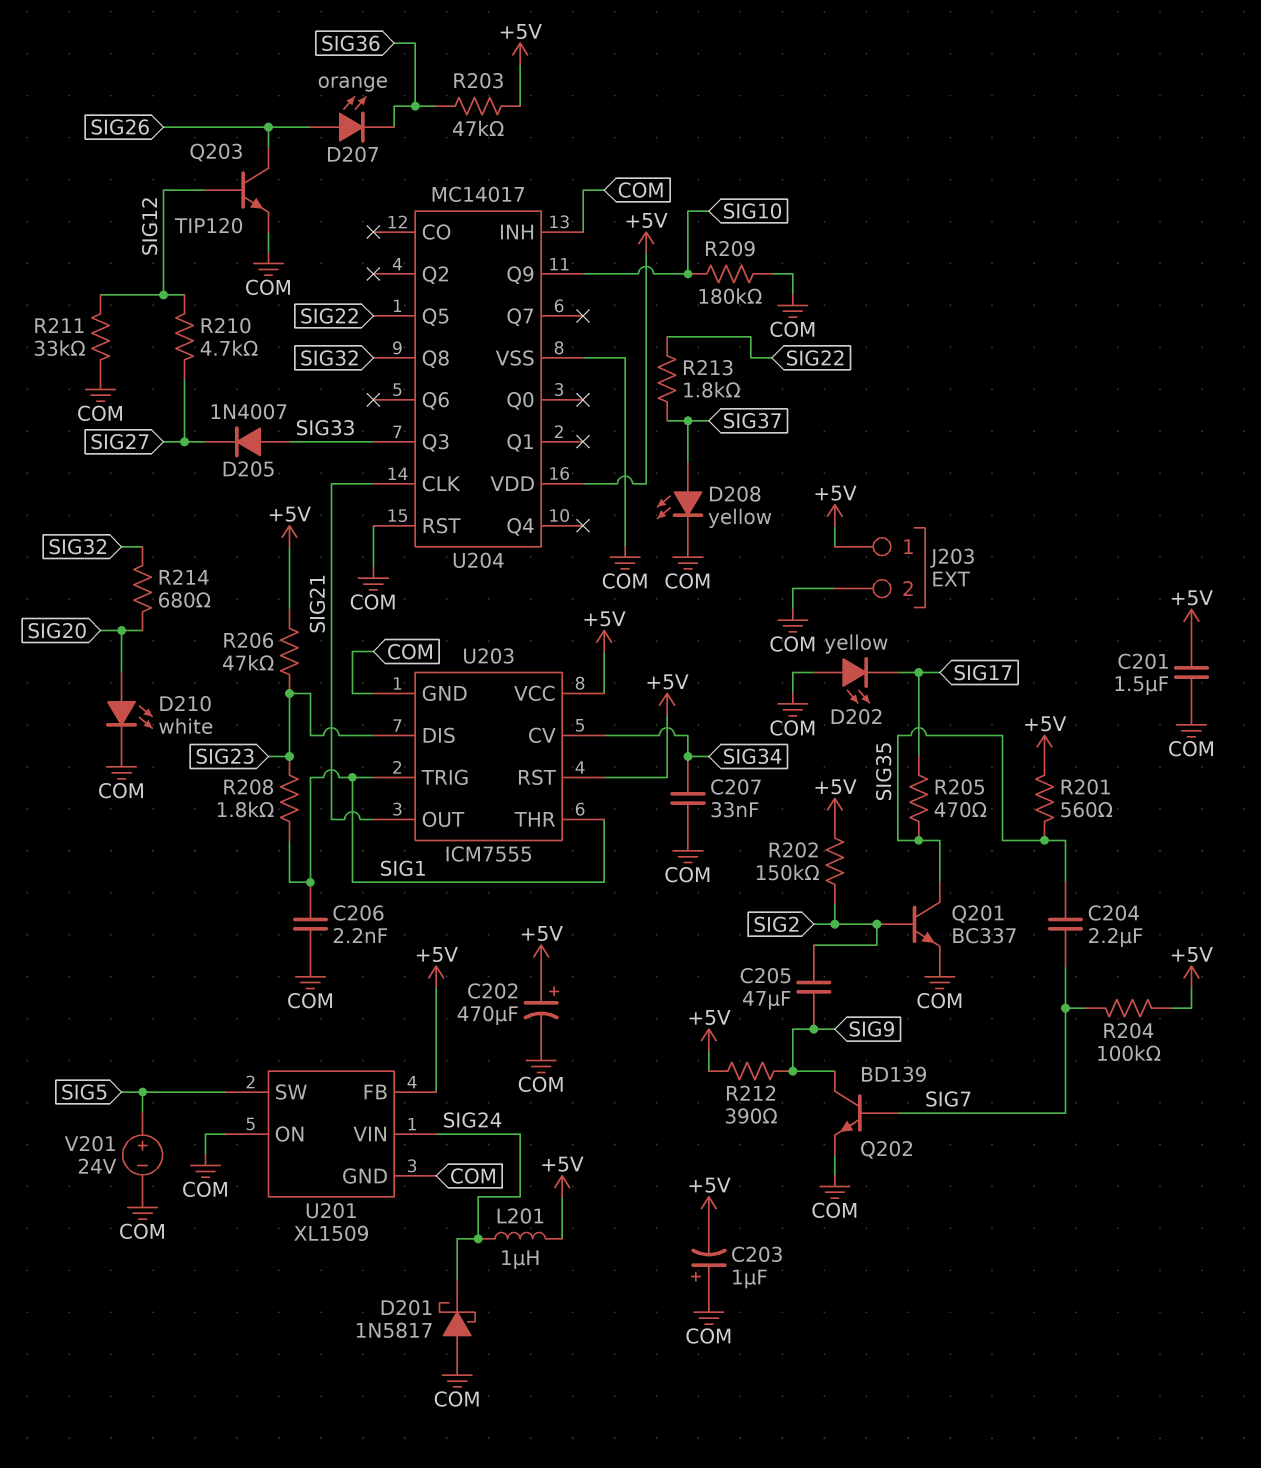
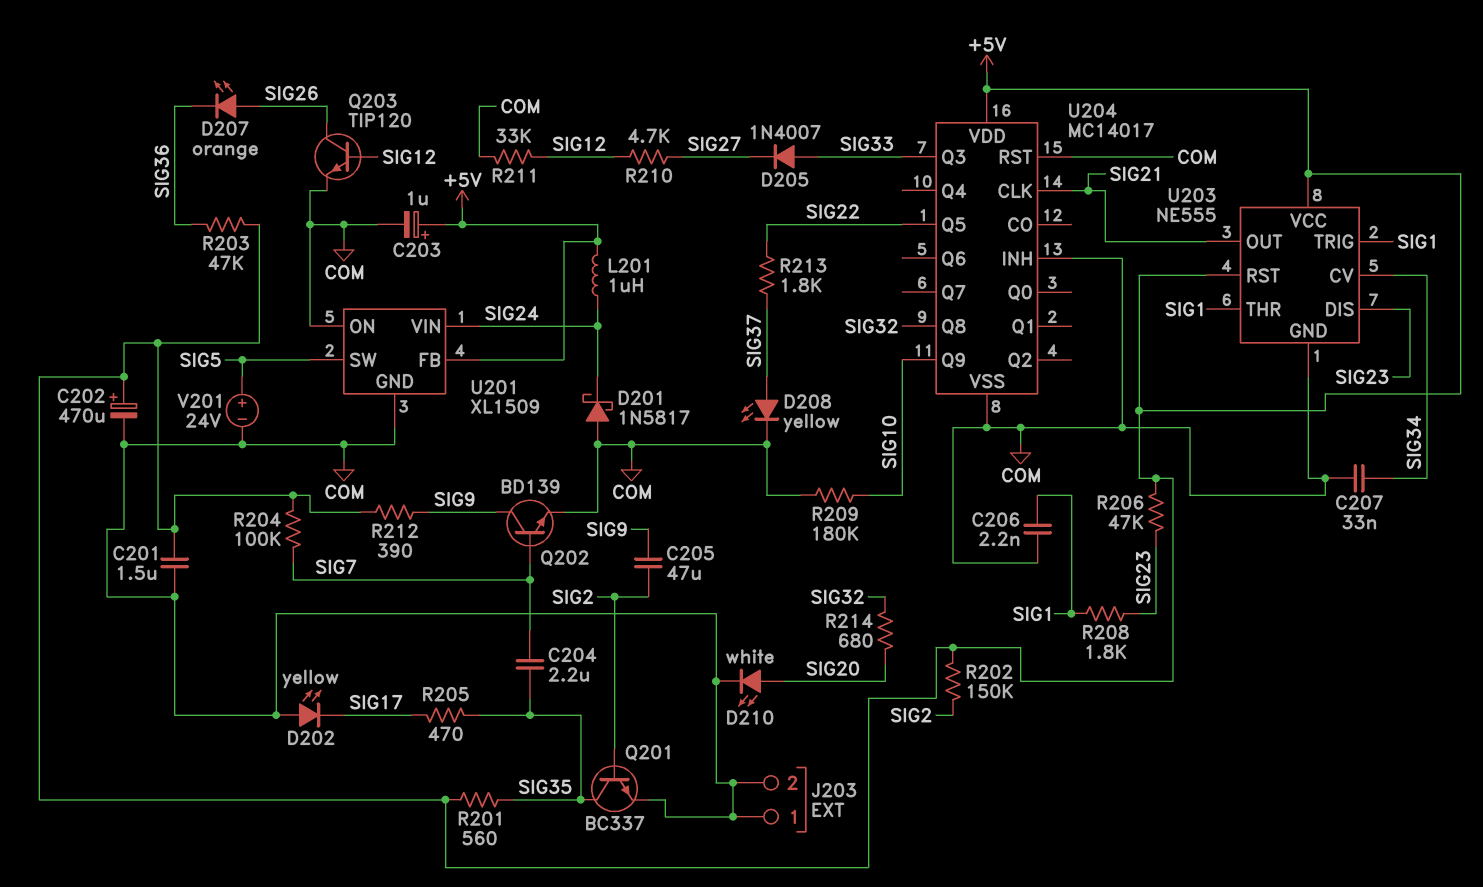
C203: 1uF (plus COM, minus +5V) -> 1uF (plus +5V, minus COM)
J203 pin 1: +5V -> COM
U203: ICM7555 -> NE555

